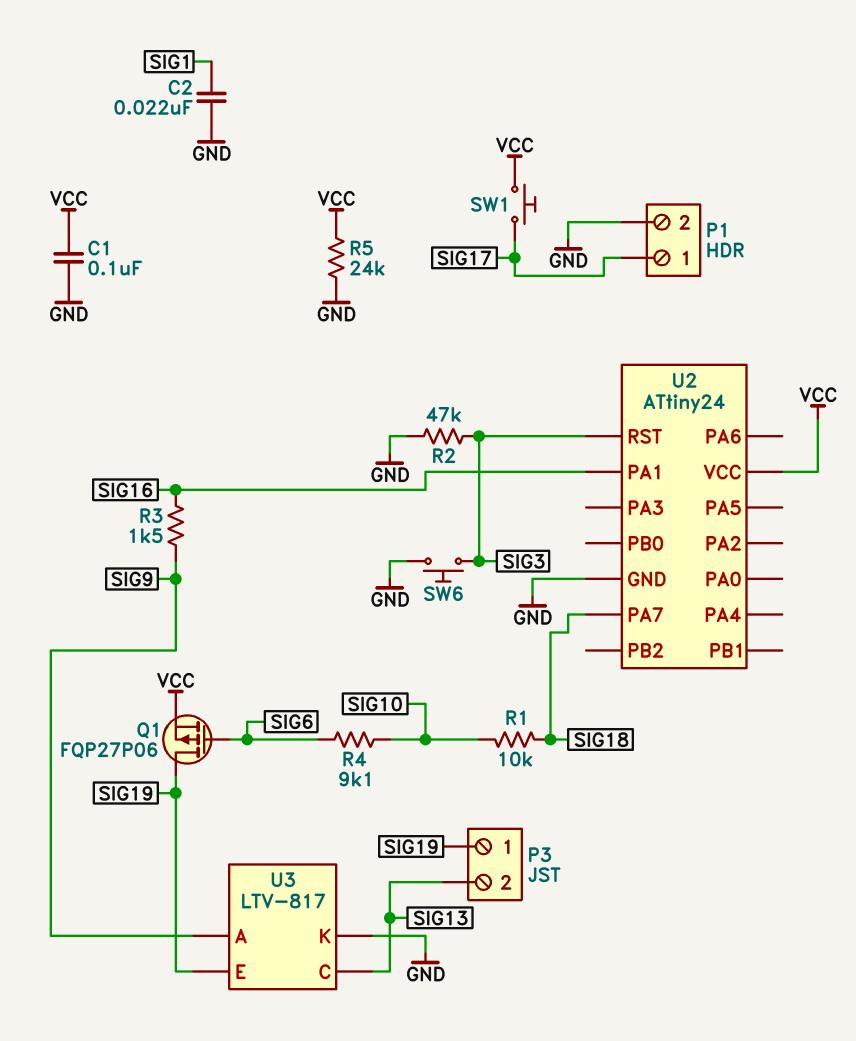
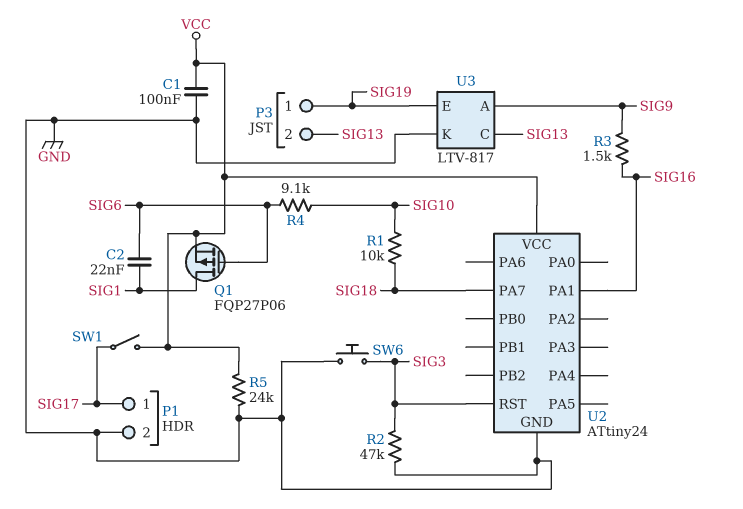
C2: 22nF (GND, SIG1) -> 22nF (SIG1, SIG6)
Q1: PMOS FQP27P06 (G SIG6, D SIG19, S VCC) -> PMOS FQP27P06 (G SIG6, D SIG1, S VCC)
SW1: button (SIG17, VCC) -> switch (SIG17, VCC)

